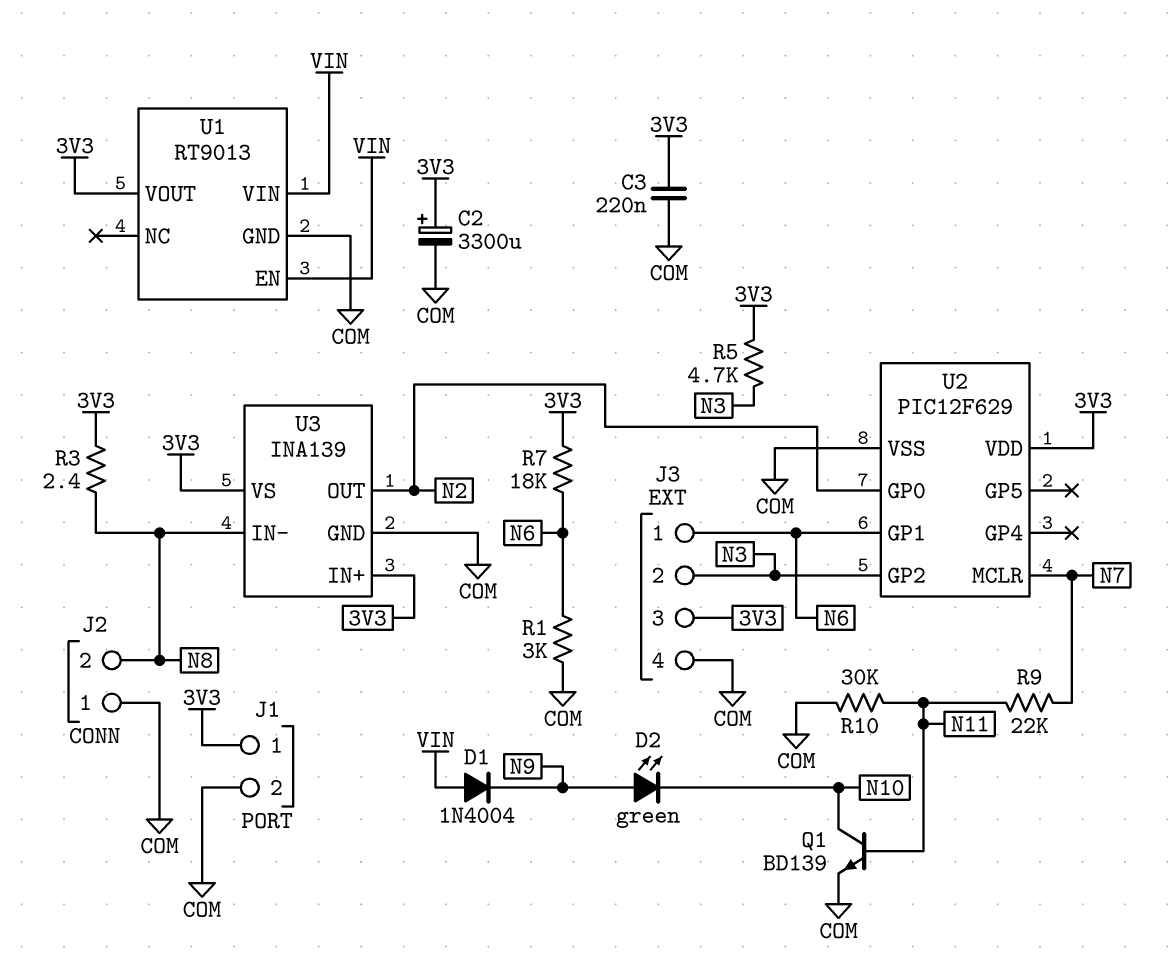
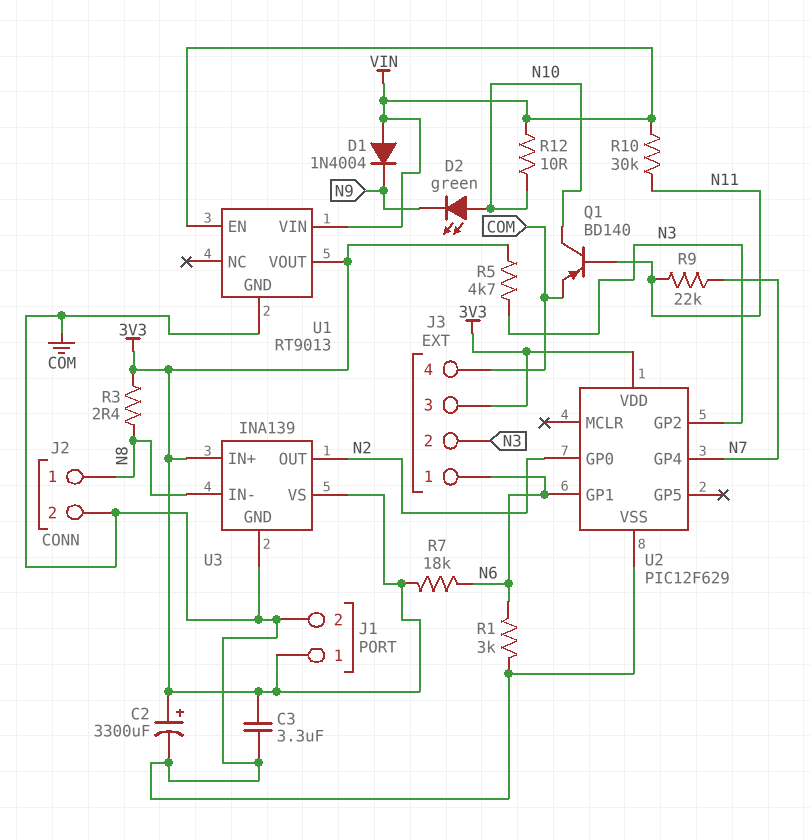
C3: 220nF (3V3, COM) -> 3.3uF (3V3, COM)
D2: LED green (A N9, K N10) -> LED green (A N10, K N9)
J2 pin 1: COM -> N8
J2 pin 2: N8 -> COM
Q1: NPN BD139 (B N11, C N10, E COM) -> PNP BD140 (B N11, C N10, E COM)
R10: 30k (COM, N11) -> 30k (N11, VIN)
R12: none -> 10 (N10, VIN)
U2 pin GP4: none -> N7
U2 pin MCLR: N7 -> none

